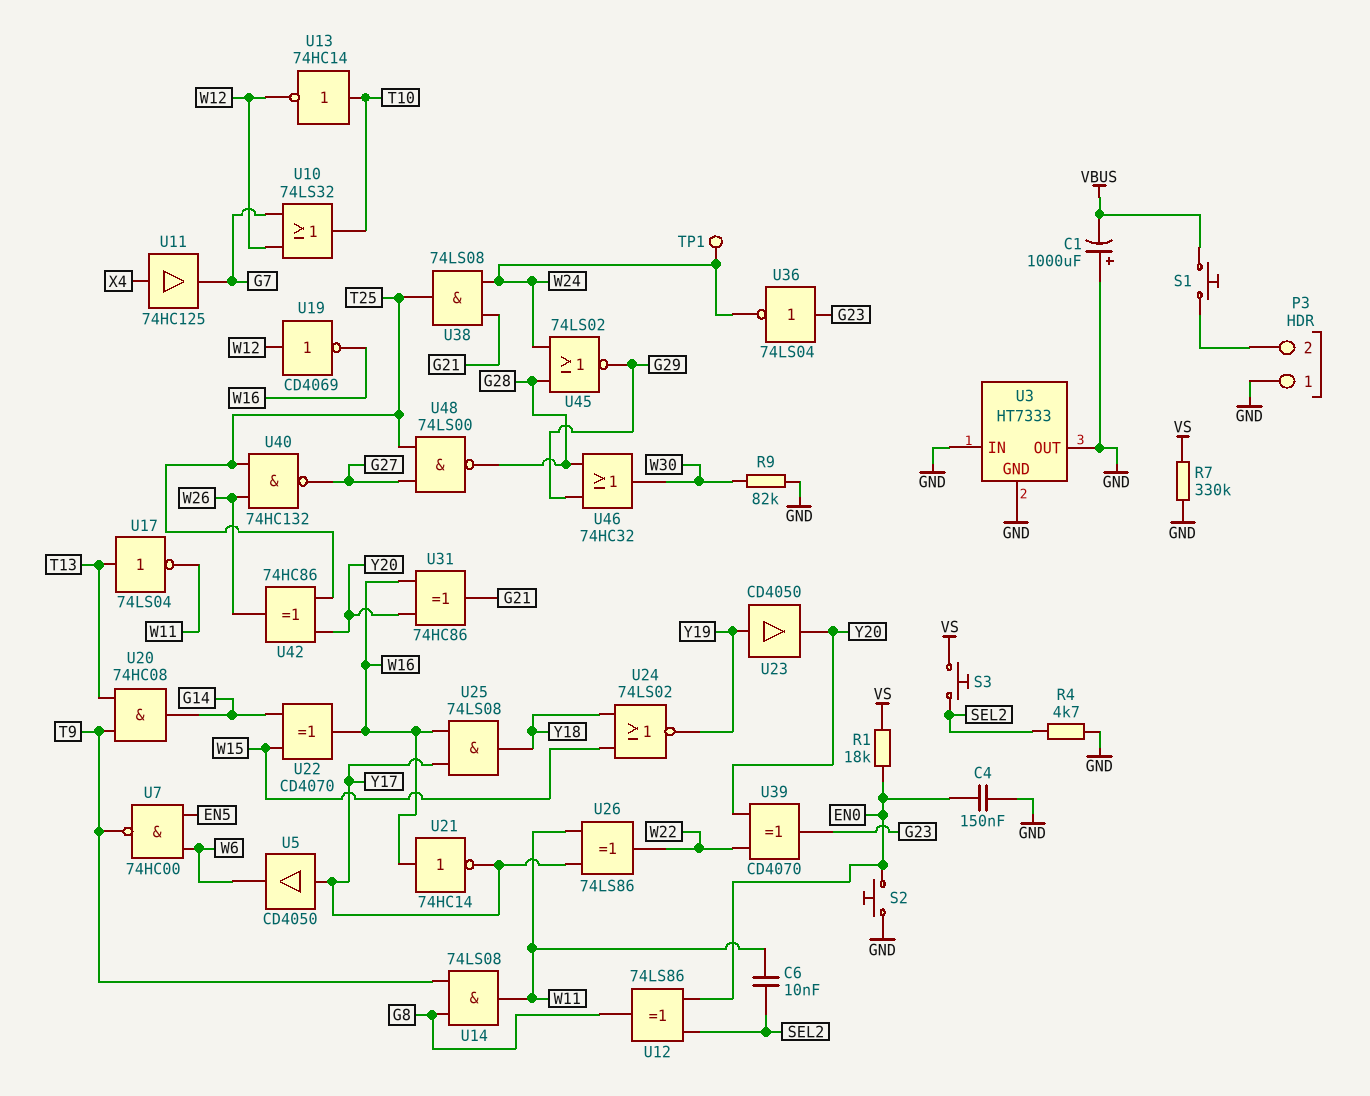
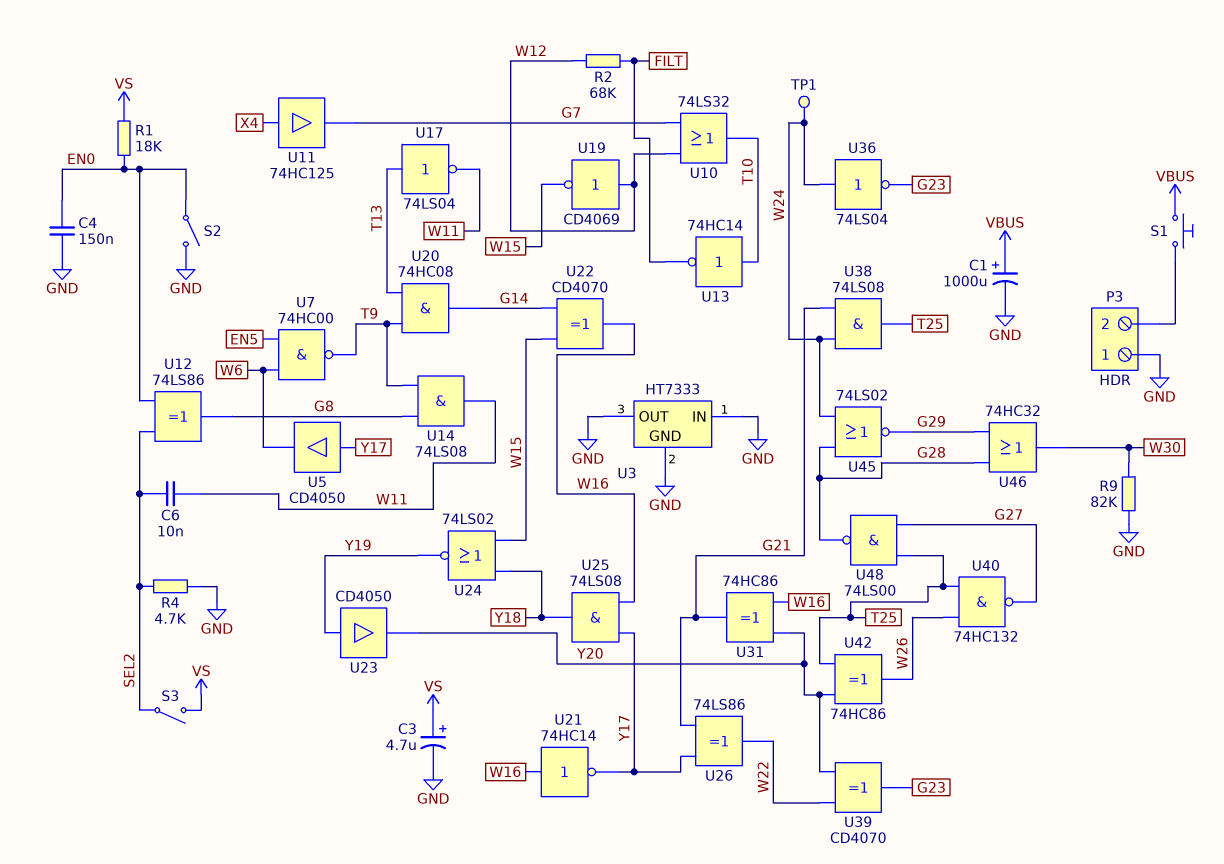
C1: 1000uF (plus GND, minus VBUS) -> 1000uF (plus VBUS, minus GND)
C3: none -> 4.7uF (plus VS, minus GND)
R2: none -> 68k (FILT, W12)
R7: 330k (GND, VS) -> none
S2: button (EN0, GND) -> switch (EN0, GND)
S3: button (SEL2, VS) -> switch (SEL2, VS)
U13: NOT 74HC14 (in T10, out W12) -> NOT 74HC14 (in T10, out FILT)
U19: NOT CD4069 (in W12, out W16) -> NOT CD4069 (in W12, out W15)
U26: XOR 74LS86 (in W11, in Y17, out W22) -> XOR 74LS86 (in G21, in Y17, out W22)
U36: NOT 74LS04 (in G23, out W24) -> NOT 74LS04 (in W24, out G23)

